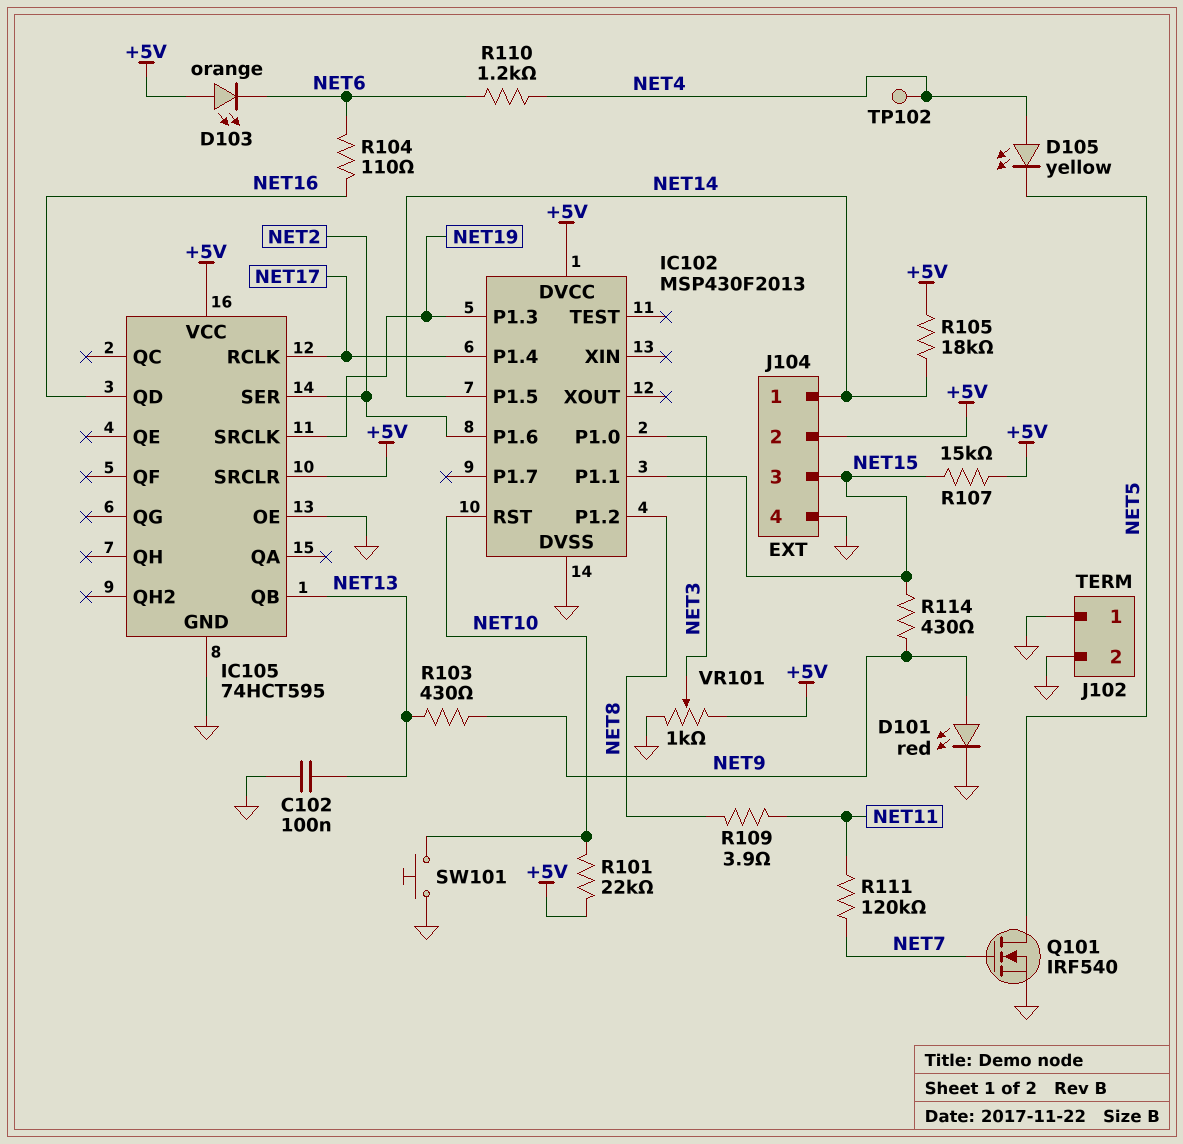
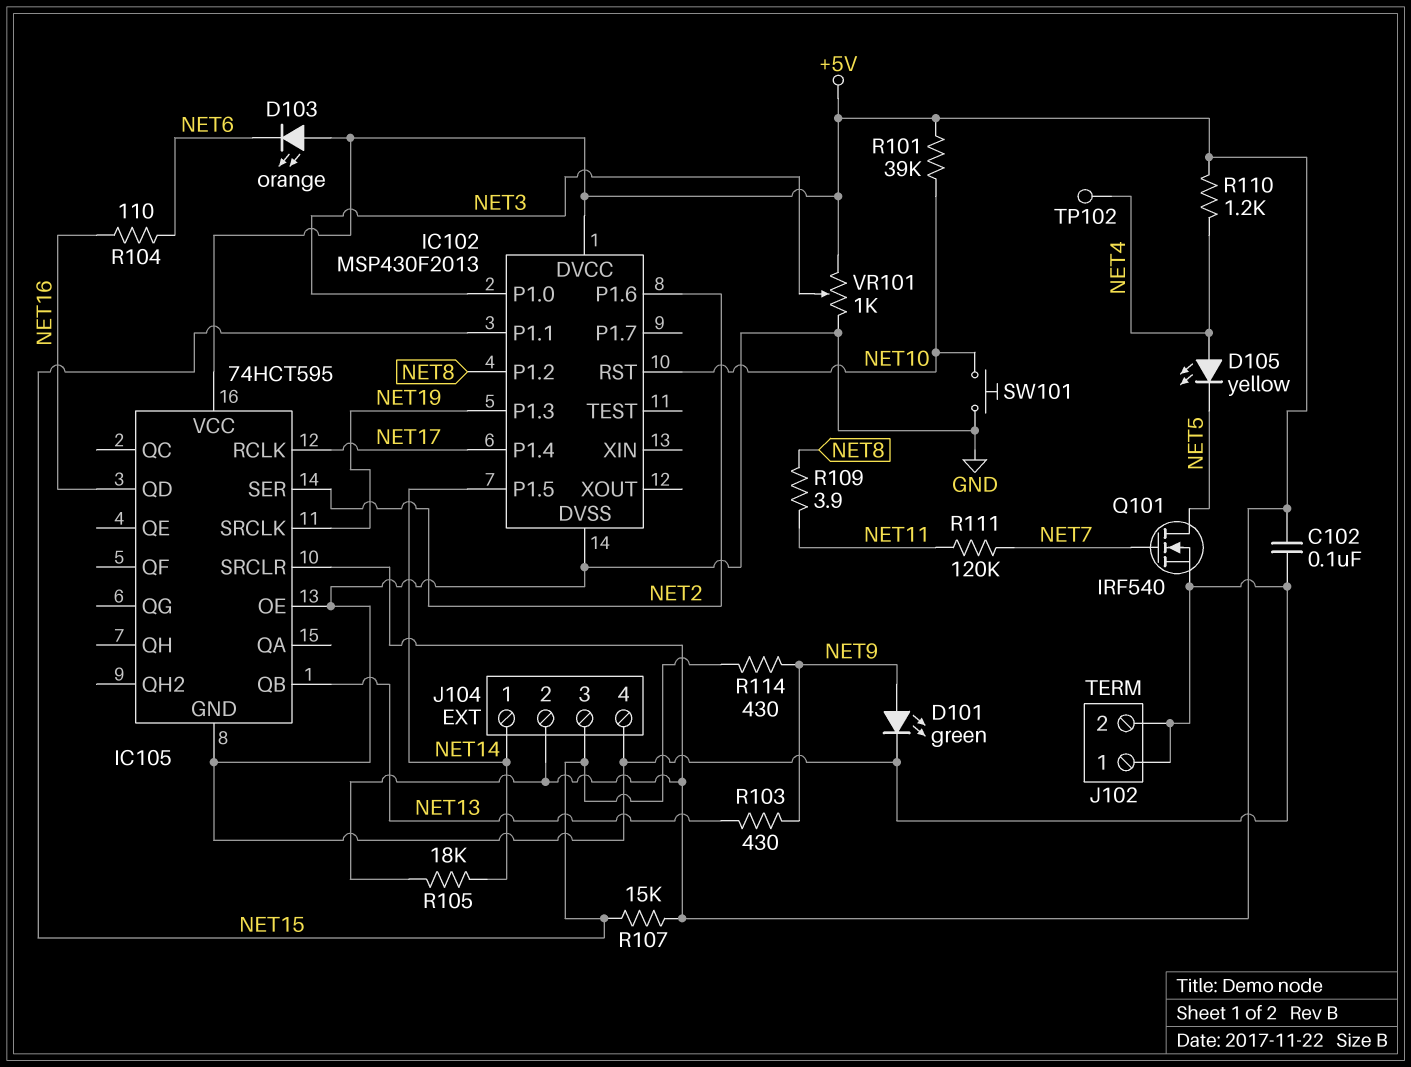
C102: 100nF (GND, NET13) -> 100nF (+5V, GND)
D101: LED red (A NET9, K GND) -> LED green (A NET9, K GND)
R101: 22k (+5V, NET10) -> 39k (+5V, NET10)
R110: 1.2k (NET4, NET6) -> 1.2k (+5V, NET4)

